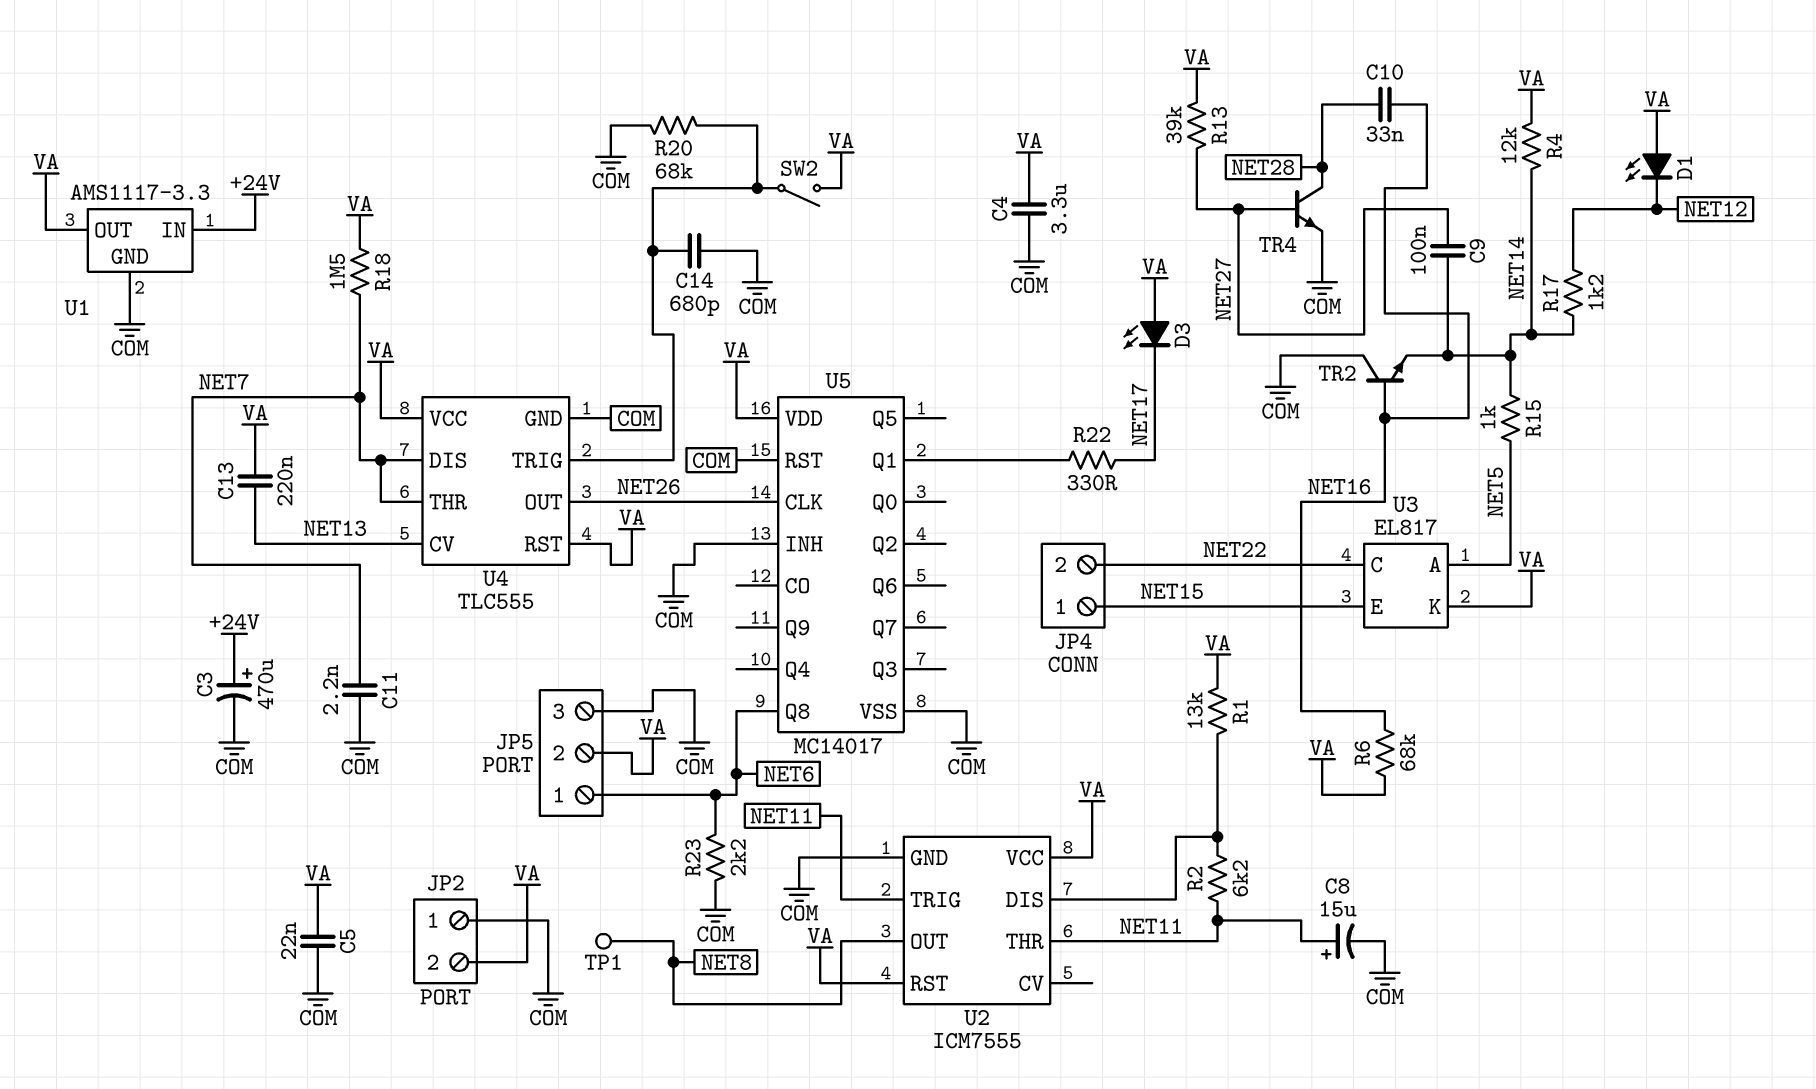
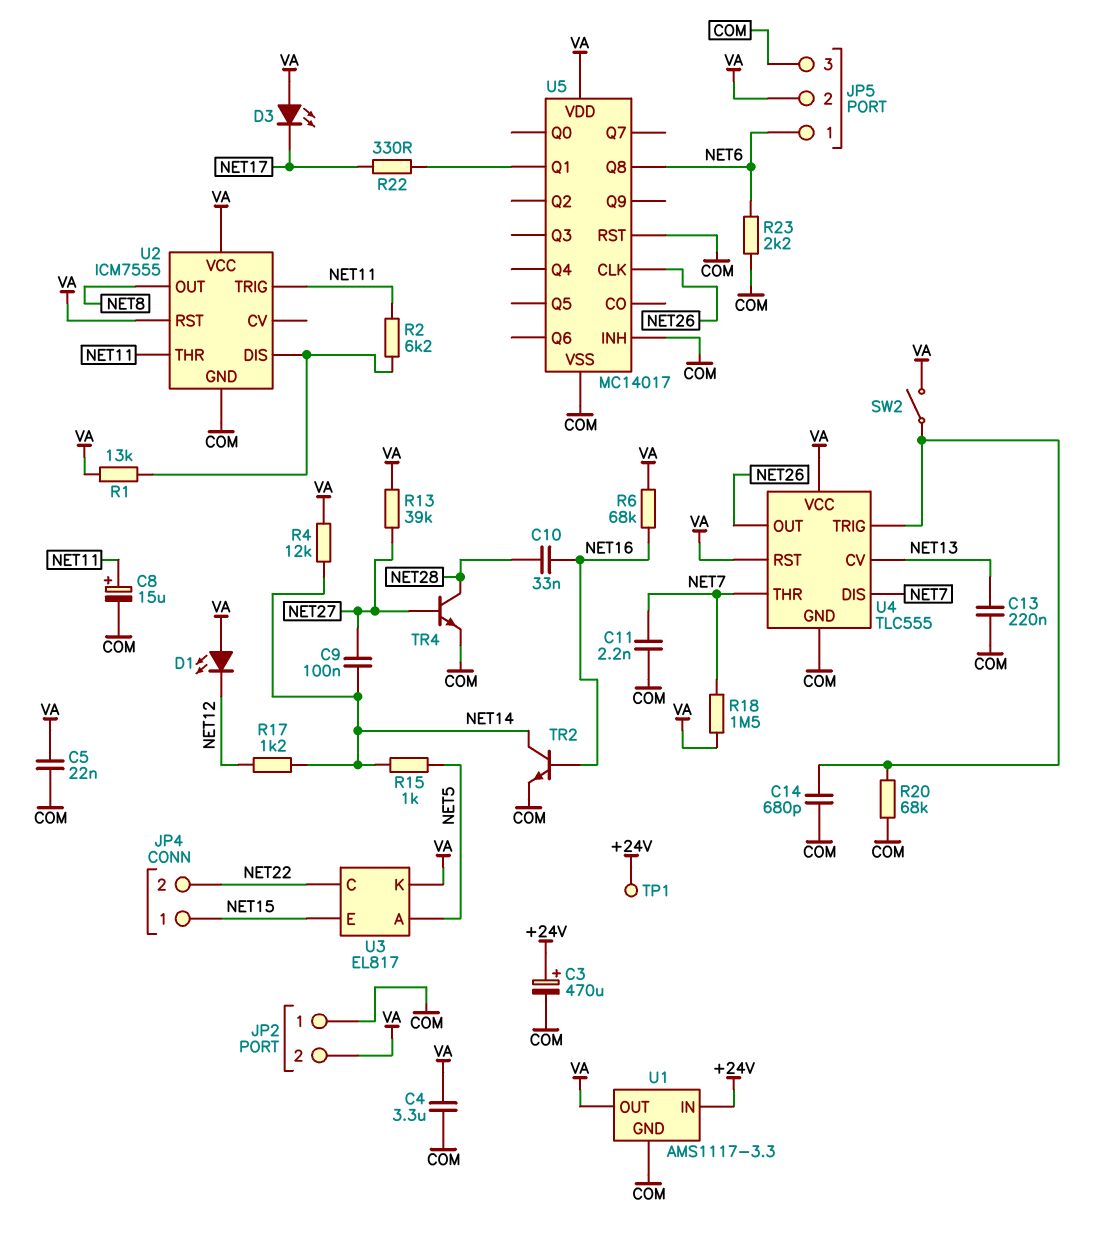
C13: 220nF (NET13, VA) -> 220nF (COM, NET13)
TP1: test point (NET8) -> test point (+24V)
TR2: NPN (B NET16, C COM, E NET14) -> NPN (B NET16, C NET14, E COM)

